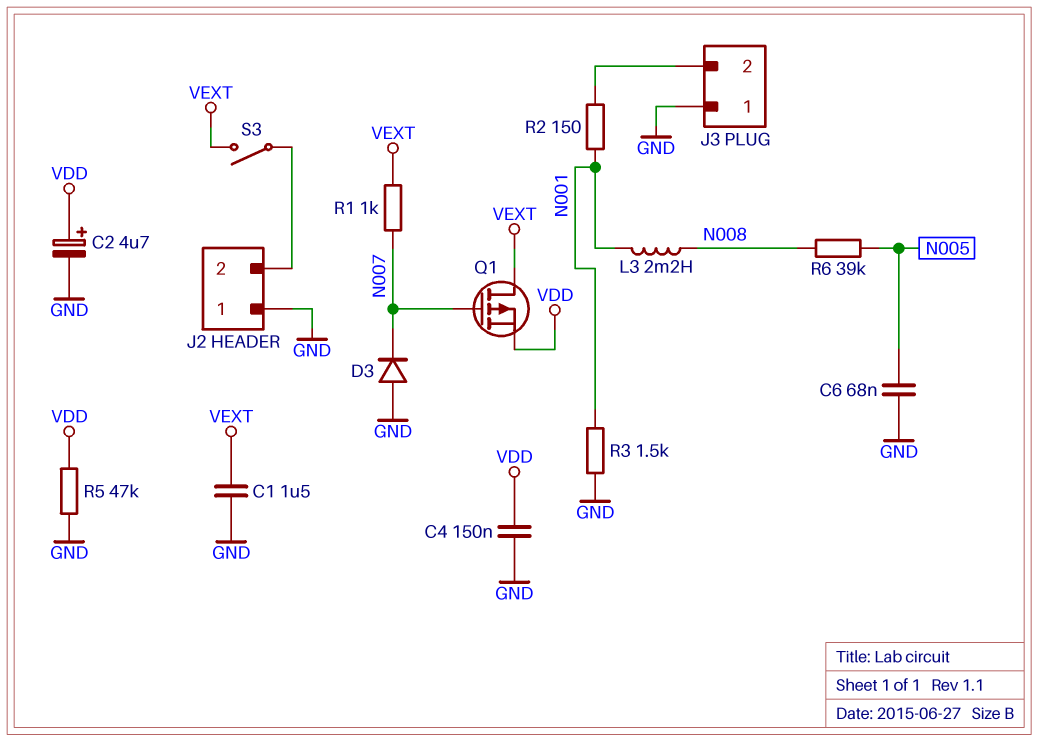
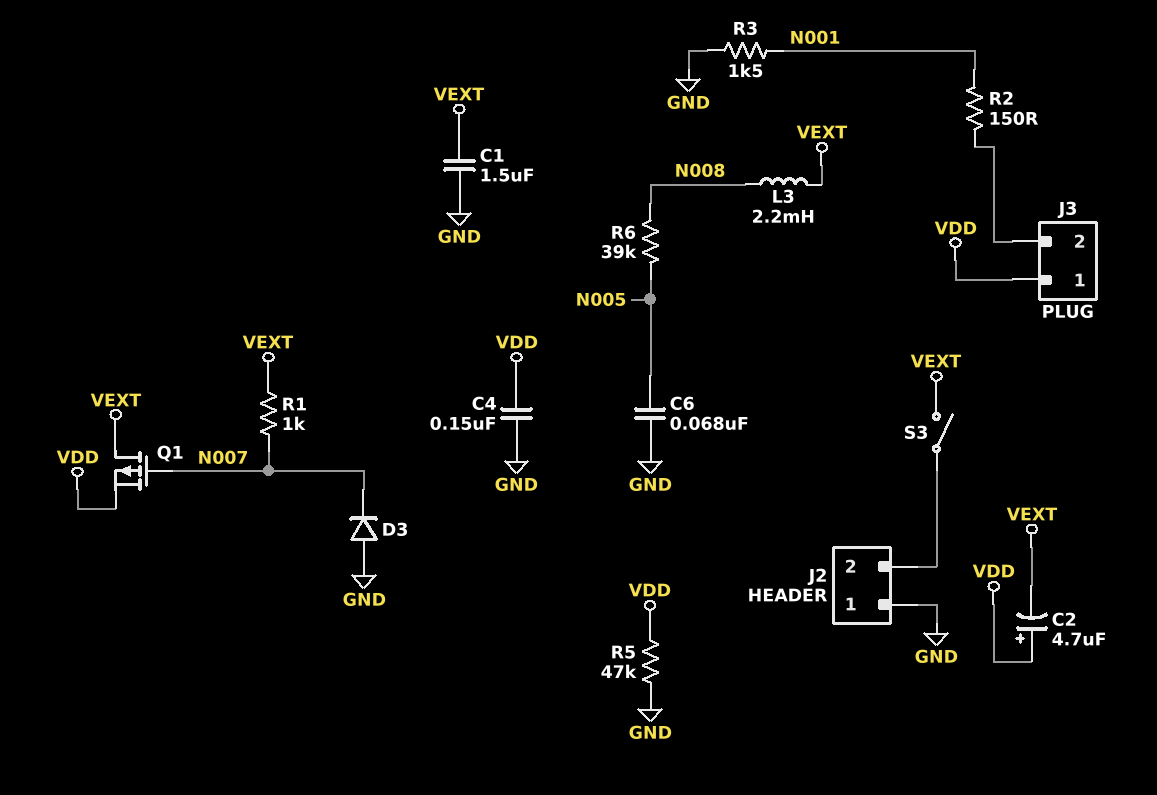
C2: 4.7uF (plus VDD, minus GND) -> 4.7uF (plus VDD, minus VEXT)
J3 pin 1: GND -> VDD
L3: 2.2mH (N001, N008) -> 2.2mH (N008, VEXT)

